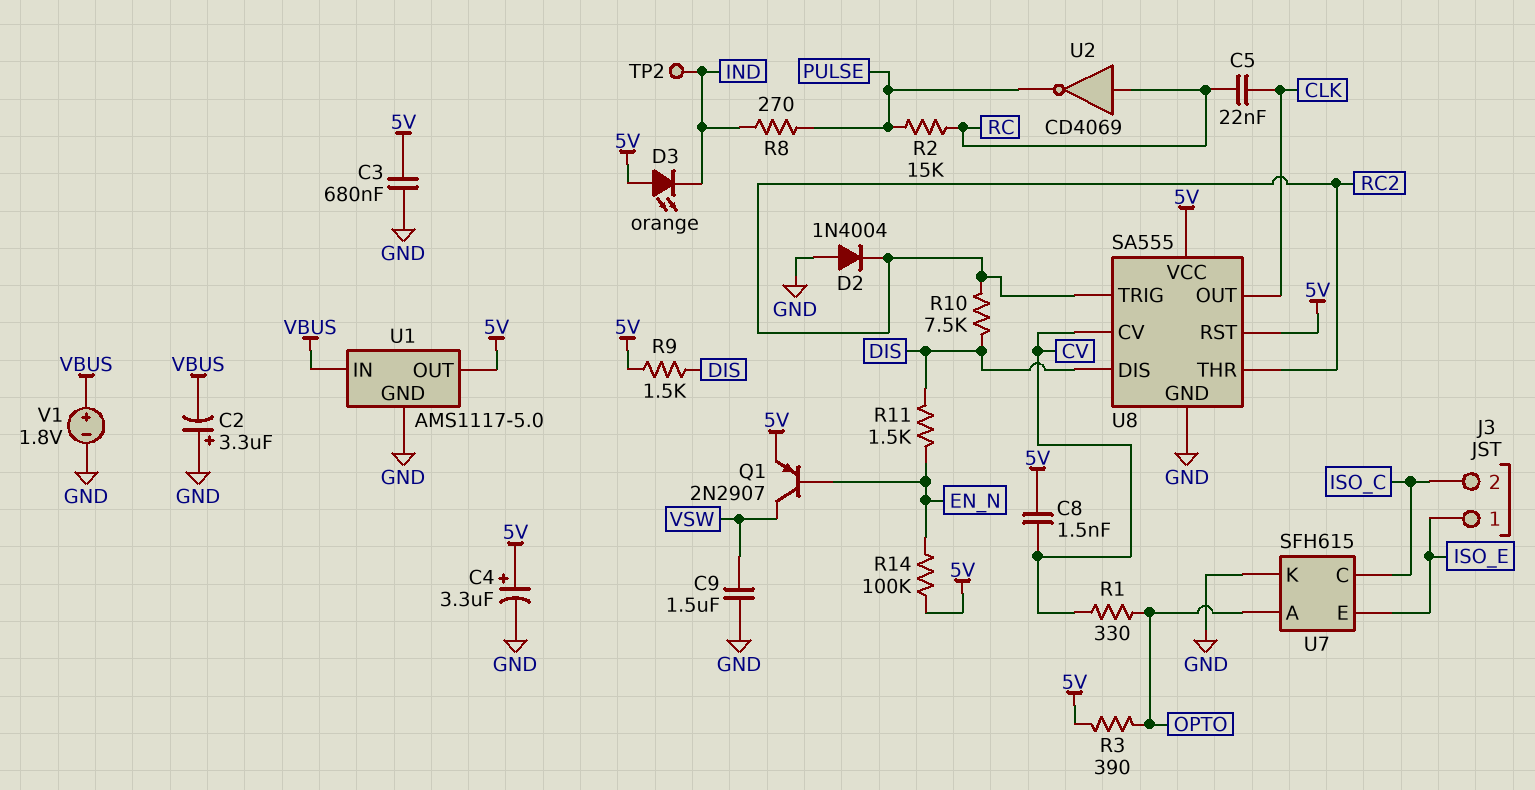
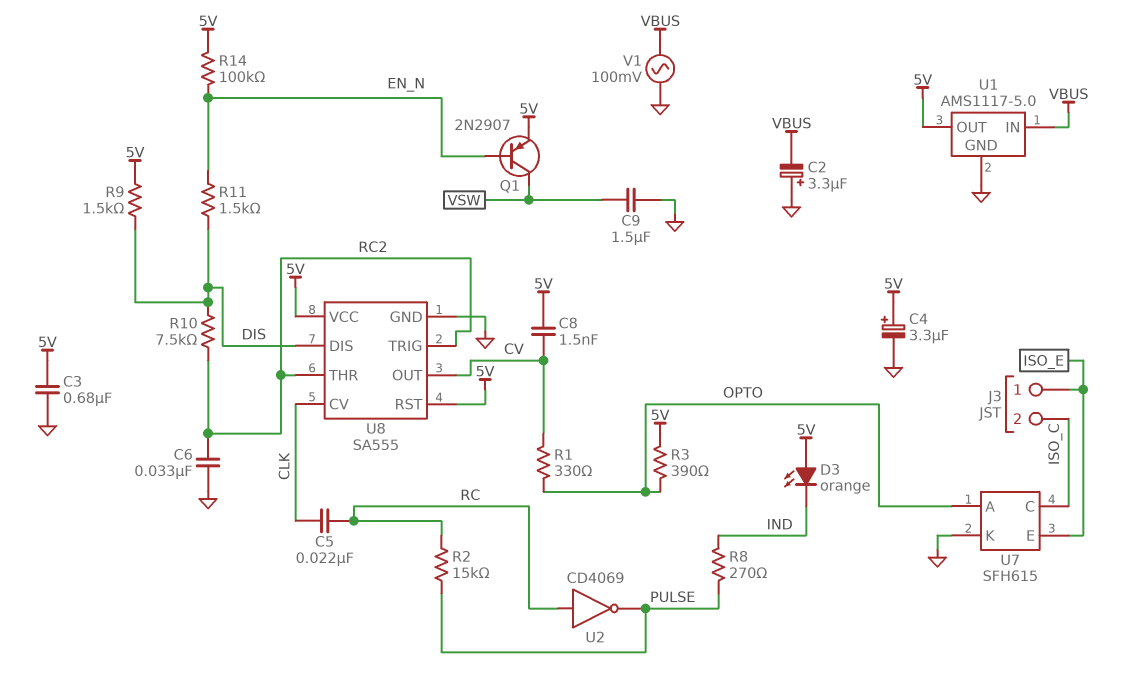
C6: none -> 33nF (GND, RC2)
D2: diode 1N4004 (A GND, K RC2) -> none
TP2: test point (IND) -> none
U8 pin CV: CV -> CLK
U8 pin OUT: CLK -> CV
V1: 1.8V (plus VBUS, minus GND) -> AC 100mV (GND, VBUS)

